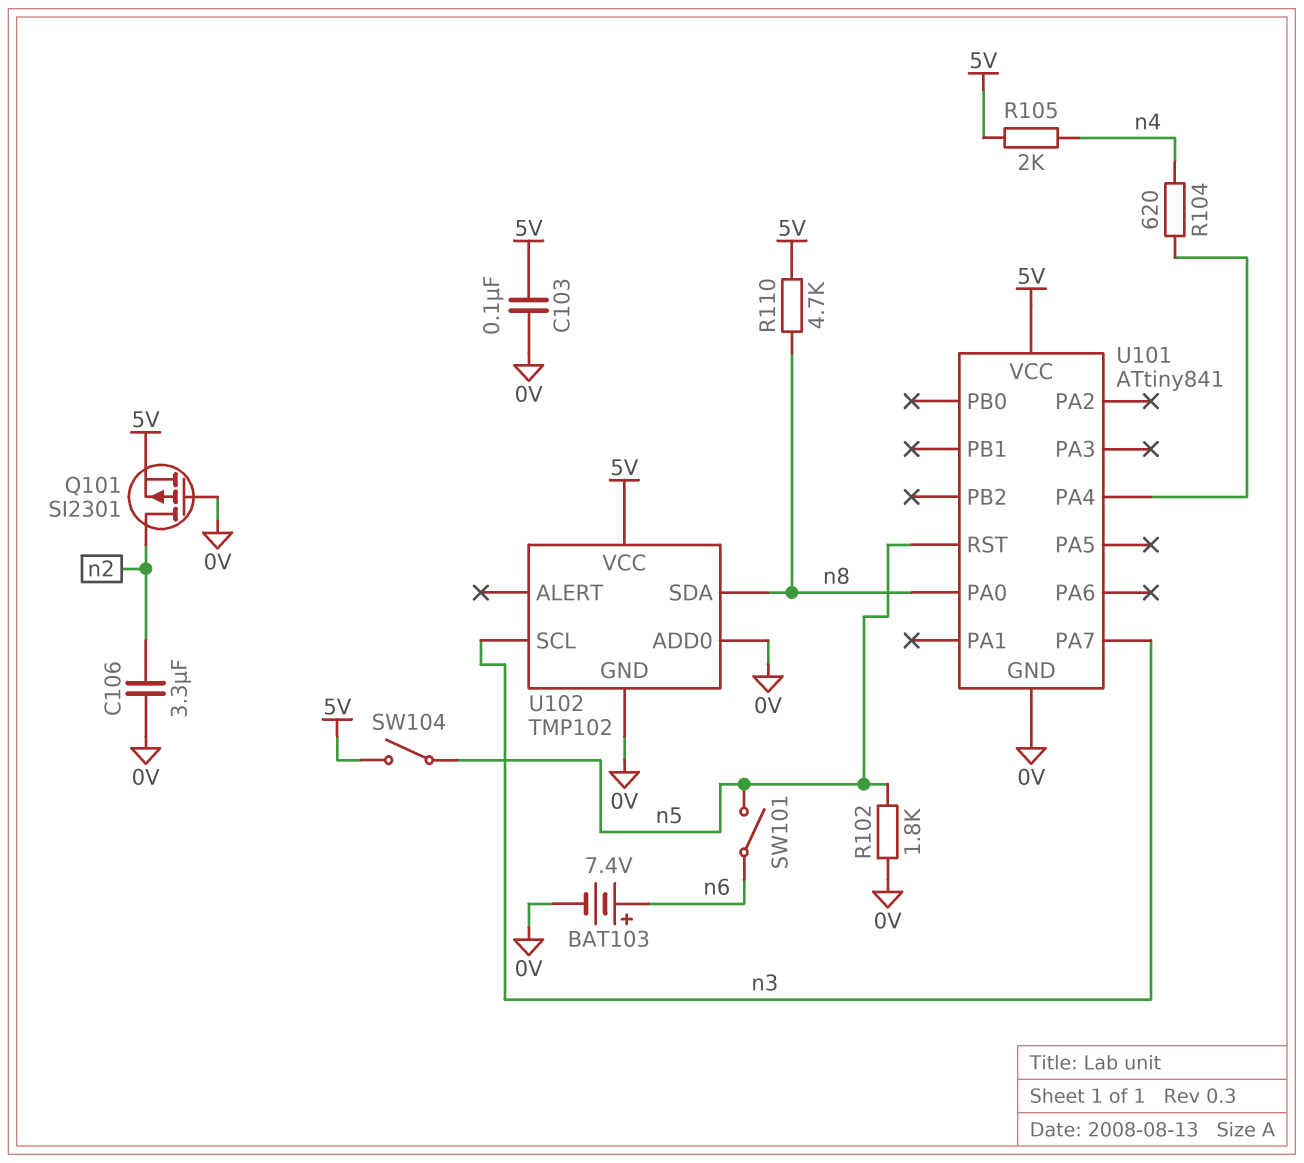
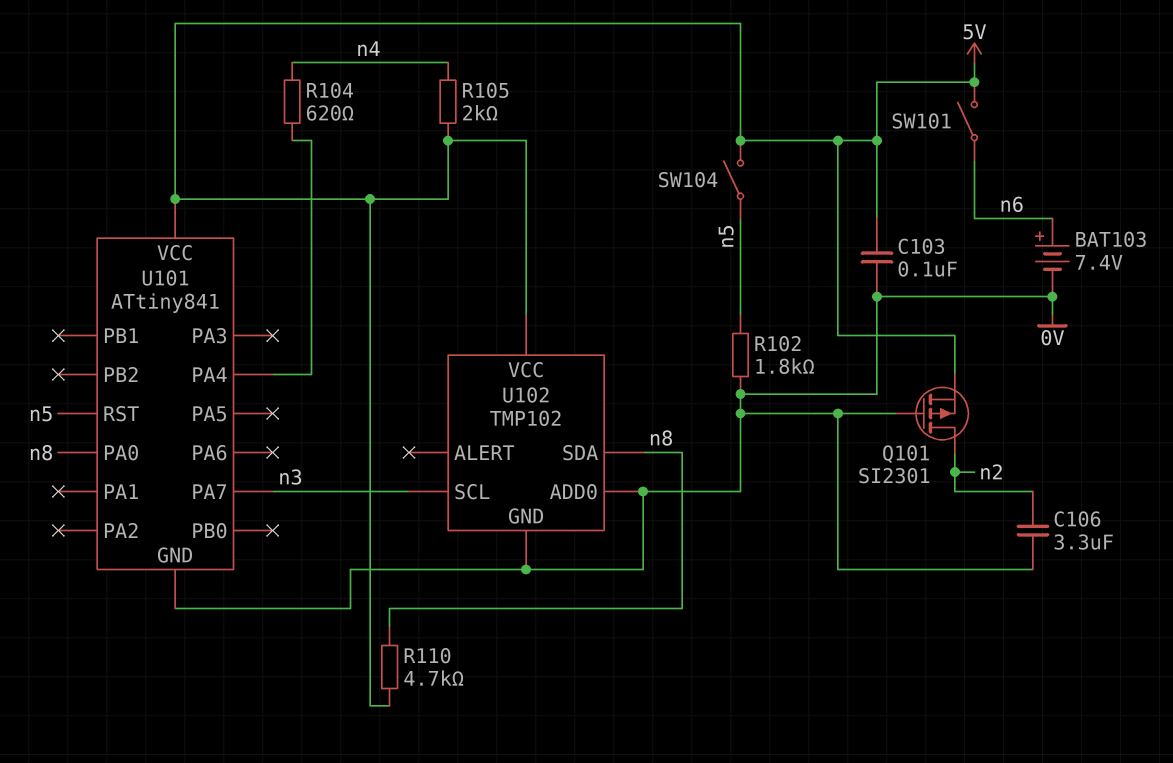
SW101: switch (n5, n6) -> switch (5V, n6)

